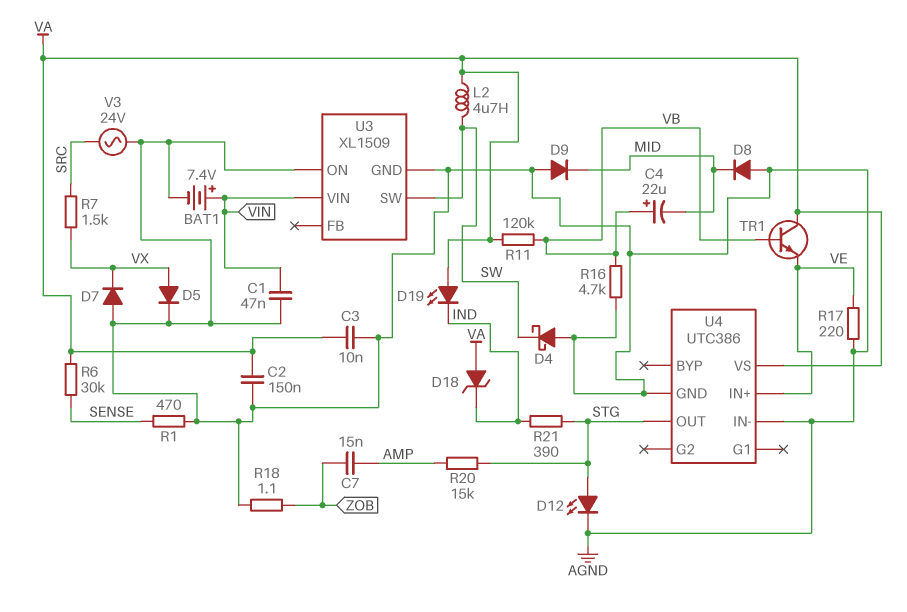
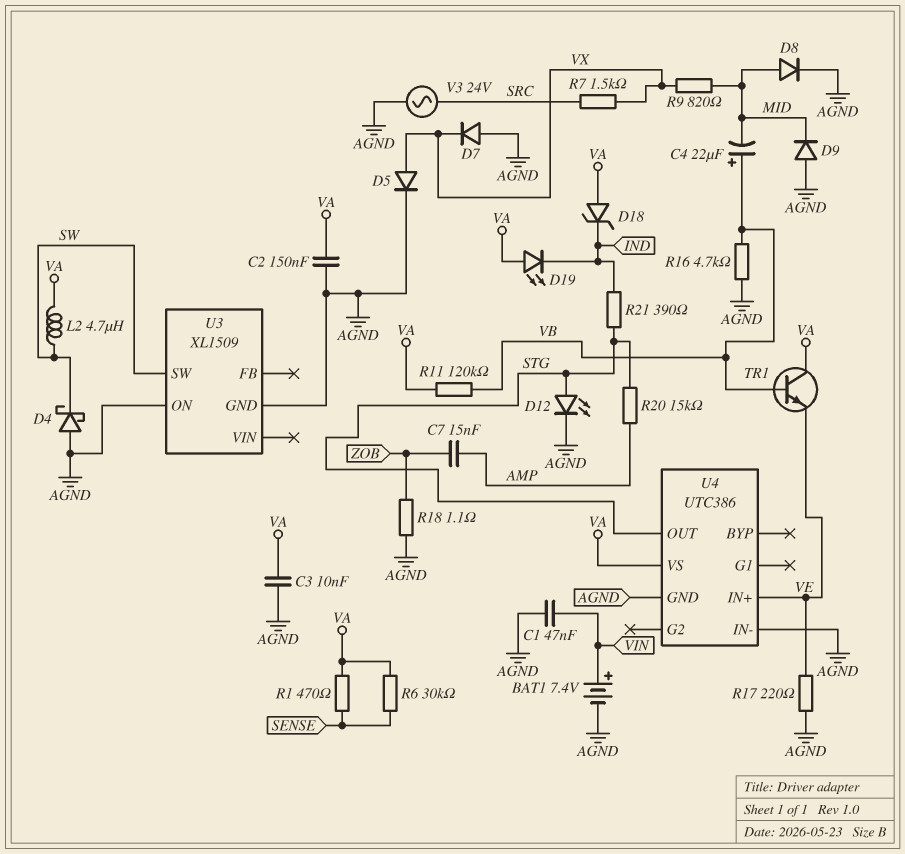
D8: diode (A AGND, K MID) -> diode (A MID, K AGND)
R1: 470 (AGND, SENSE) -> 470 (SENSE, VA)
R9: none -> 820 (MID, VX)
U3 pin VIN: VIN -> none

